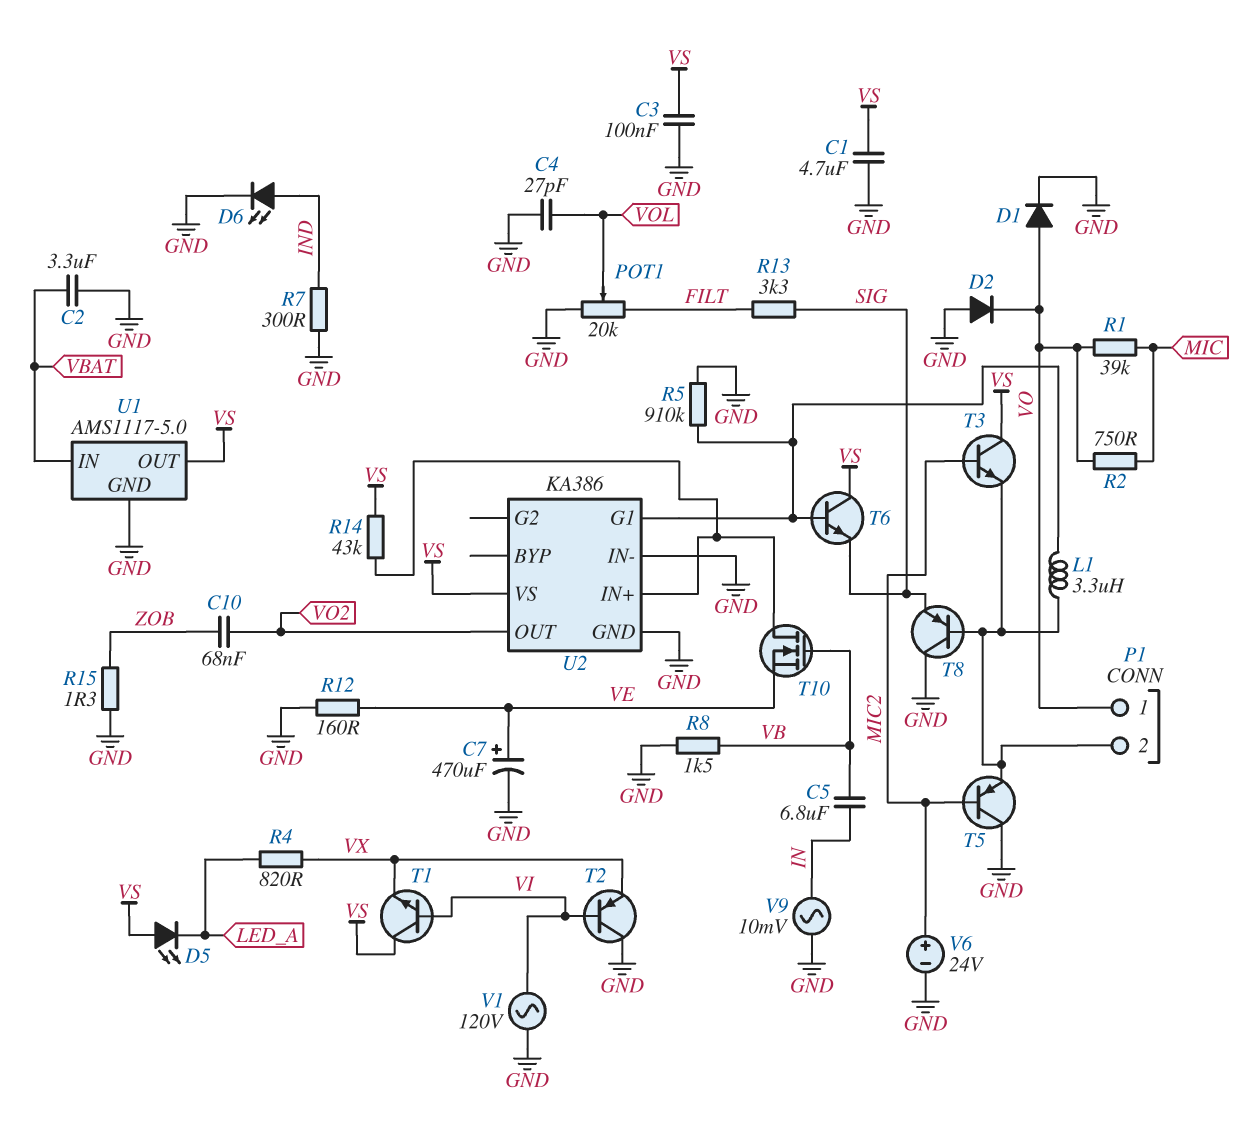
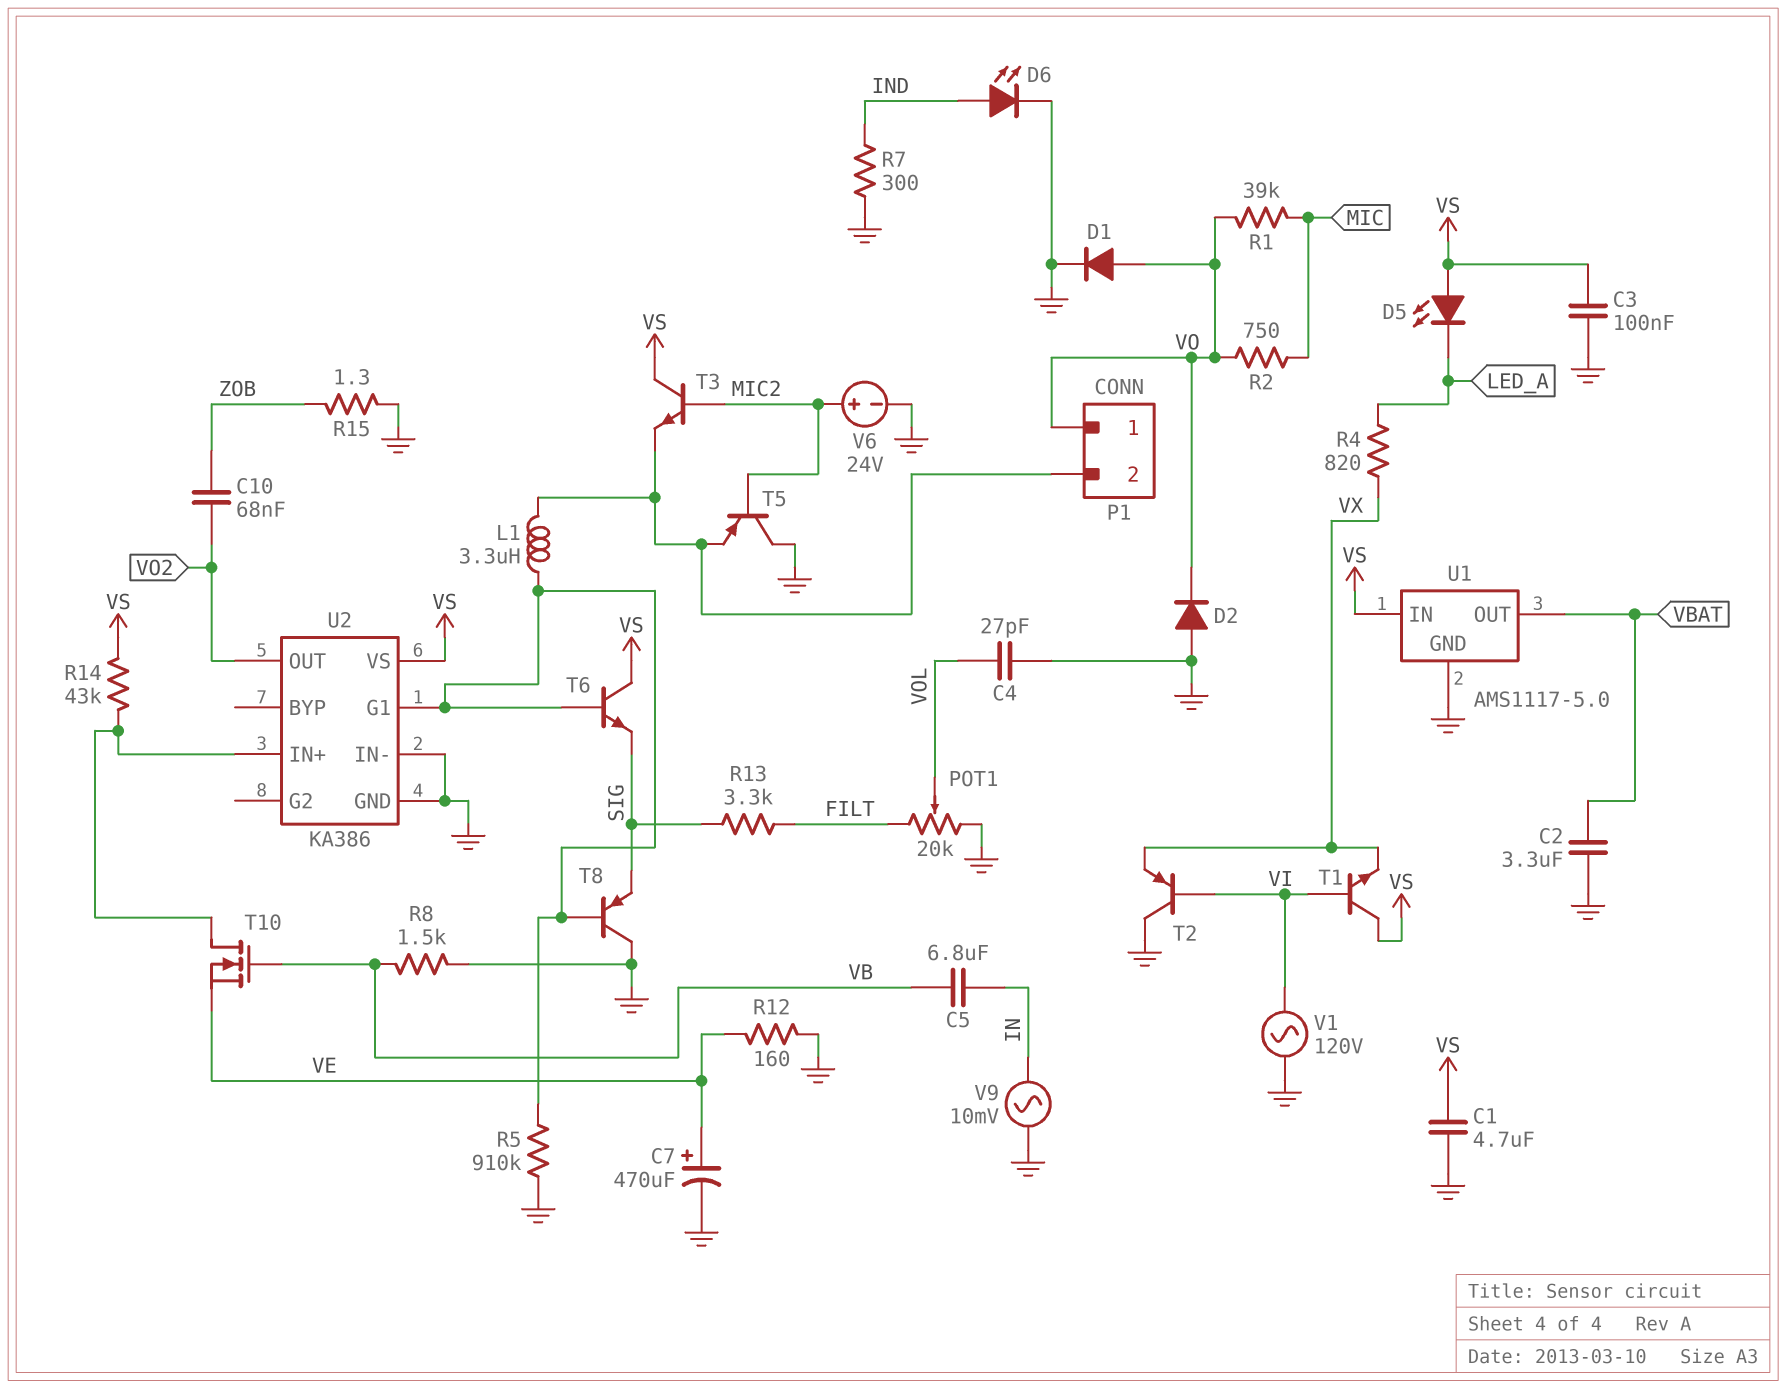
T8: PNP (B P1/2, C GND, E SIG) -> PNP (B U2/G1, C GND, E SIG)
U1 pin IN: VBAT -> VS
U1 pin OUT: VS -> VBAT

